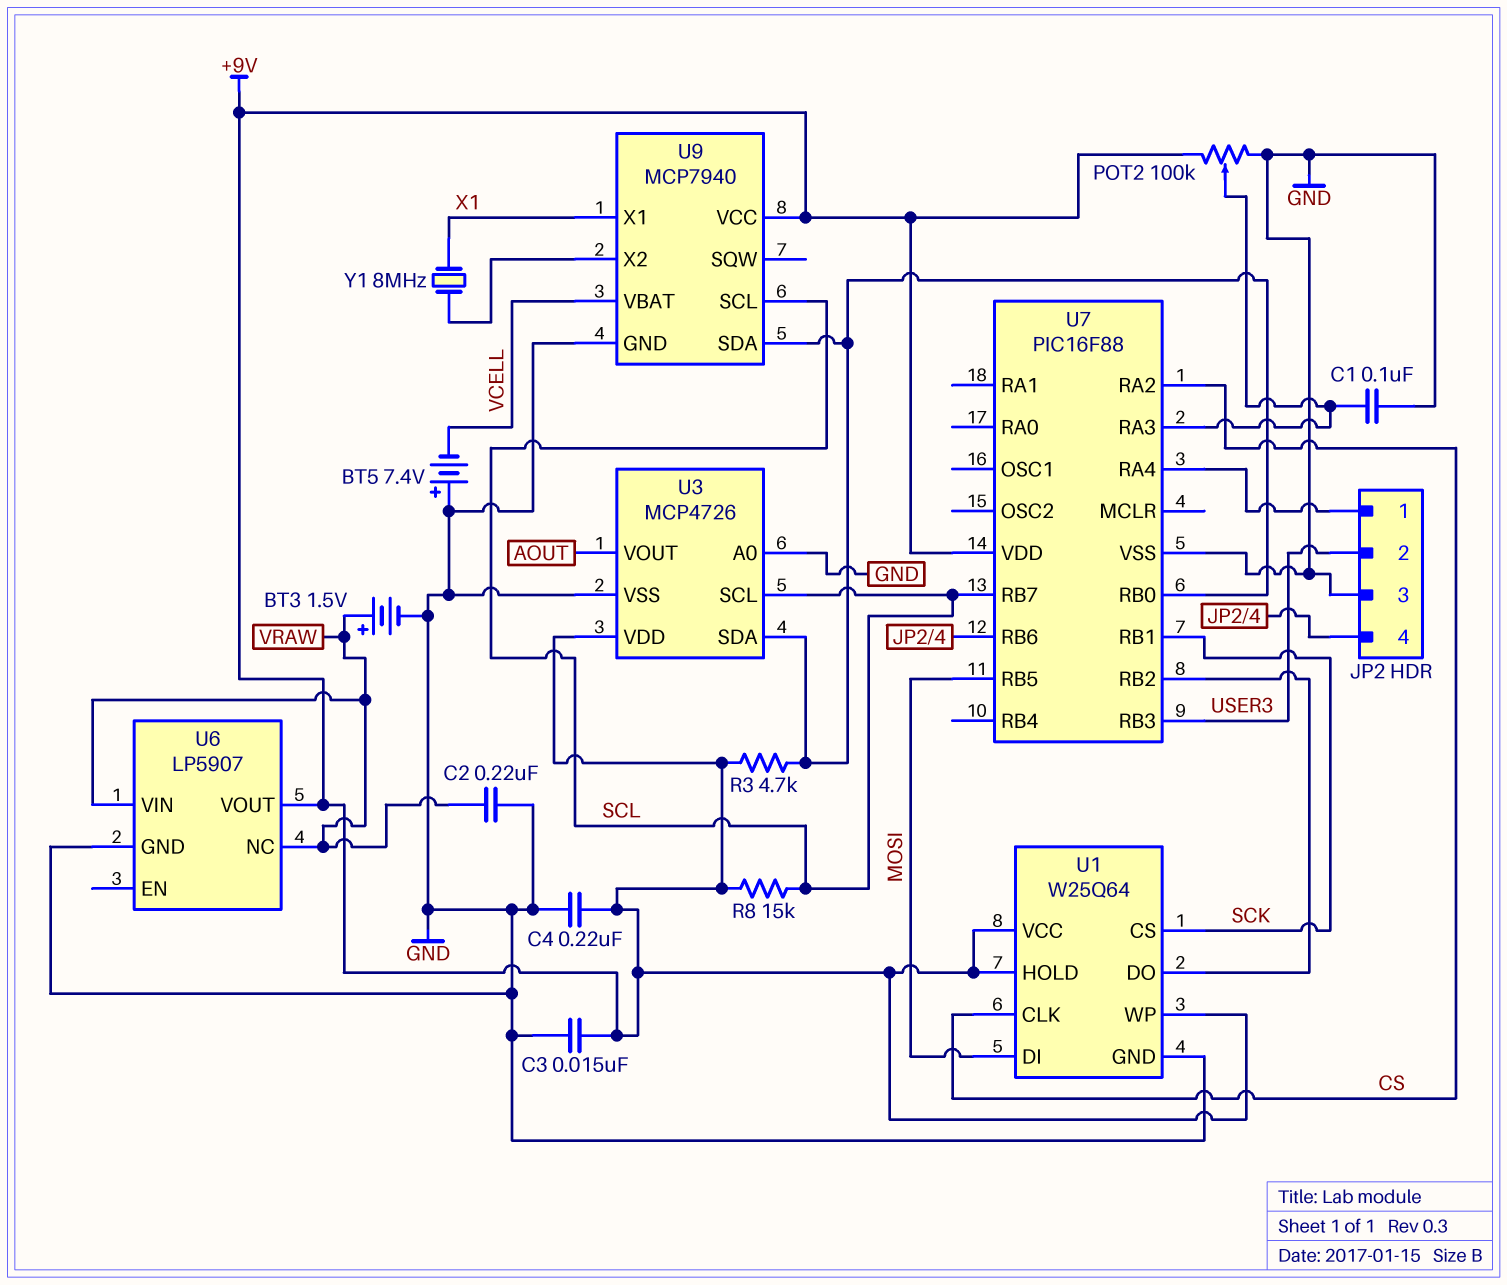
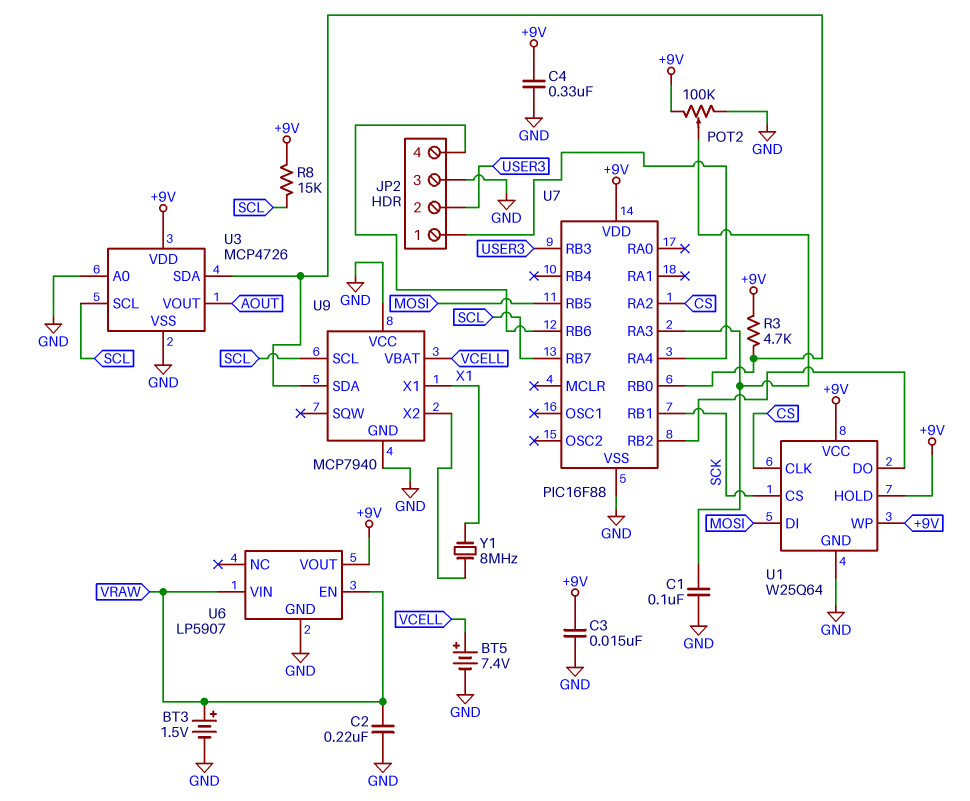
BT5: 7.4V (plus GND, minus VCELL) -> 7.4V (plus VCELL, minus GND)
C4: 220nF (+9V, GND) -> 330nF (+9V, GND)
U6 pin EN: none -> VRAW
U6 pin NC: VRAW -> none
U9 pin VCC: +9V -> GND

